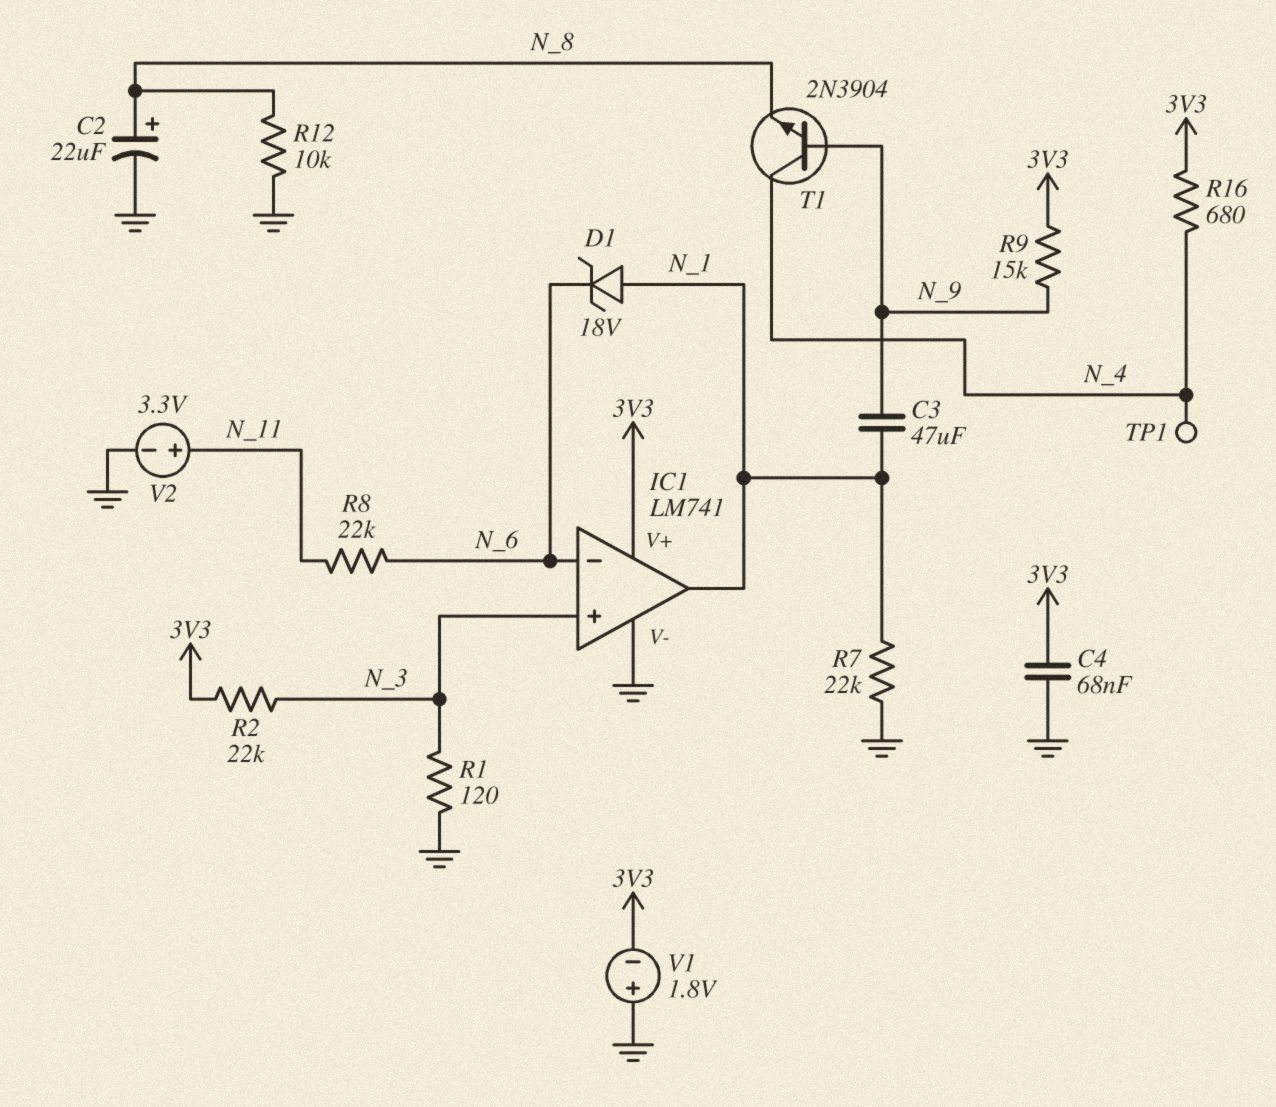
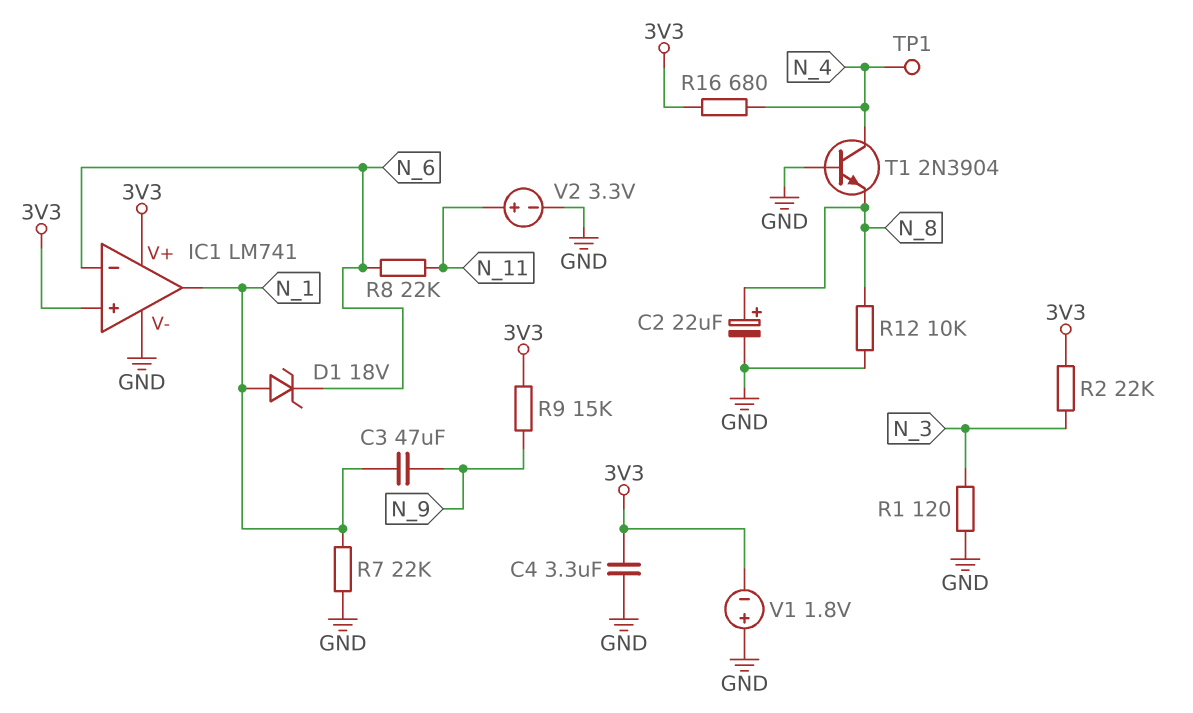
C4: 68nF (3V3, GND) -> 3.3uF (3V3, GND)
IC1 pin in+: N_3 -> 3V3
T1: NPN 2N3904 (B N_9, C N_4, E N_8) -> NPN 2N3904 (B GND, C N_4, E N_8)

